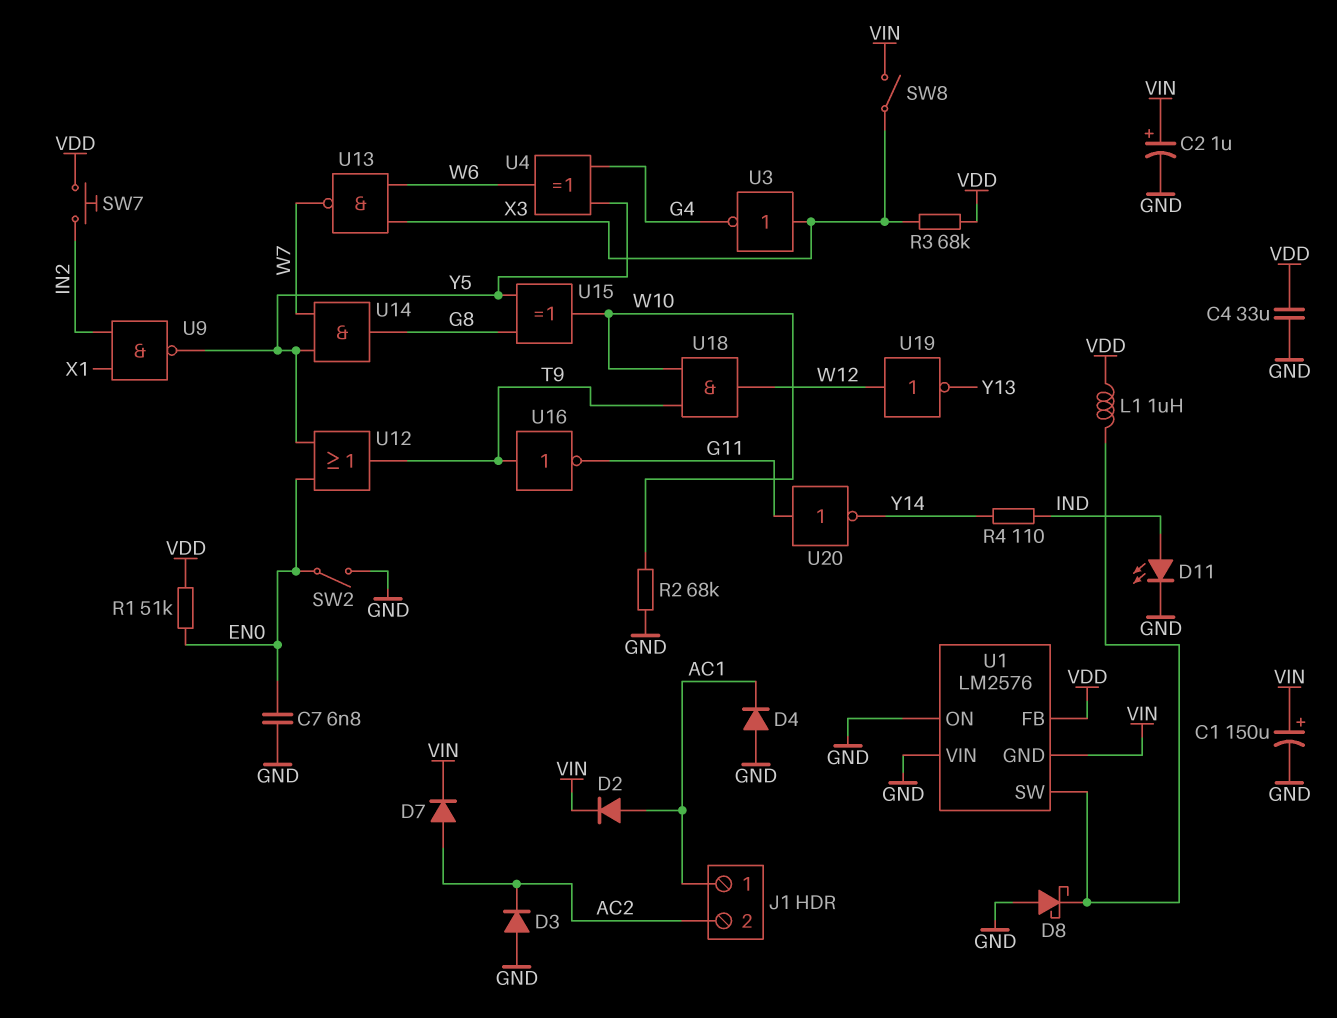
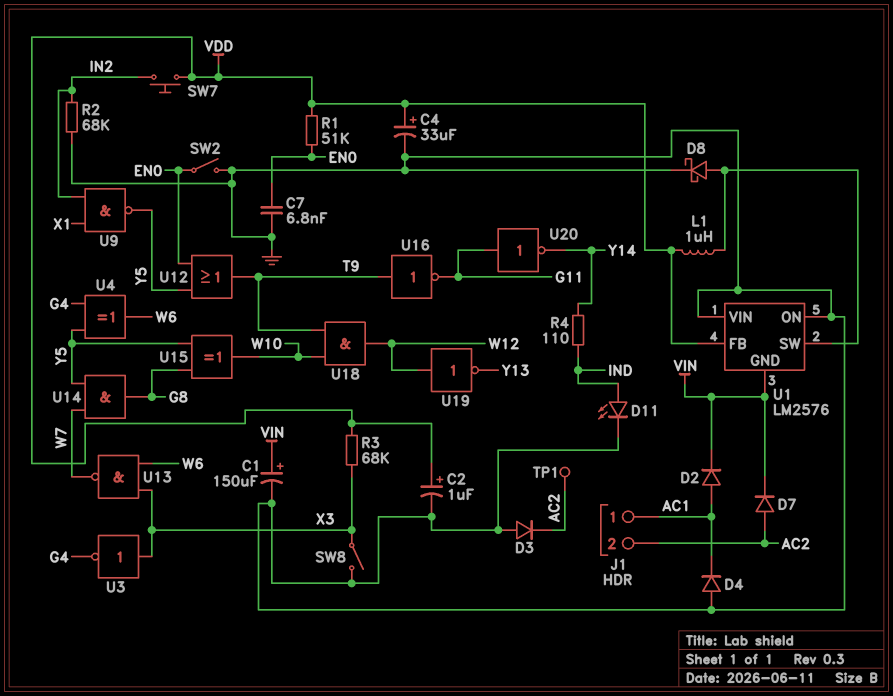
C2: 1uF (plus VIN, minus GND) -> 1uF (plus VDD, minus GND)
C4: 33uF (GND, VDD) -> 33uF (plus VDD, minus GND)
D8: schottky (A GND, K U1/SW) -> schottky (A U1/SW, K GND)
R2: 68k (GND, W10) -> 68k (GND, IN2)
SW8: switch (VIN, X3) -> switch (GND, X3)
TP1: none -> test point (AC2)

